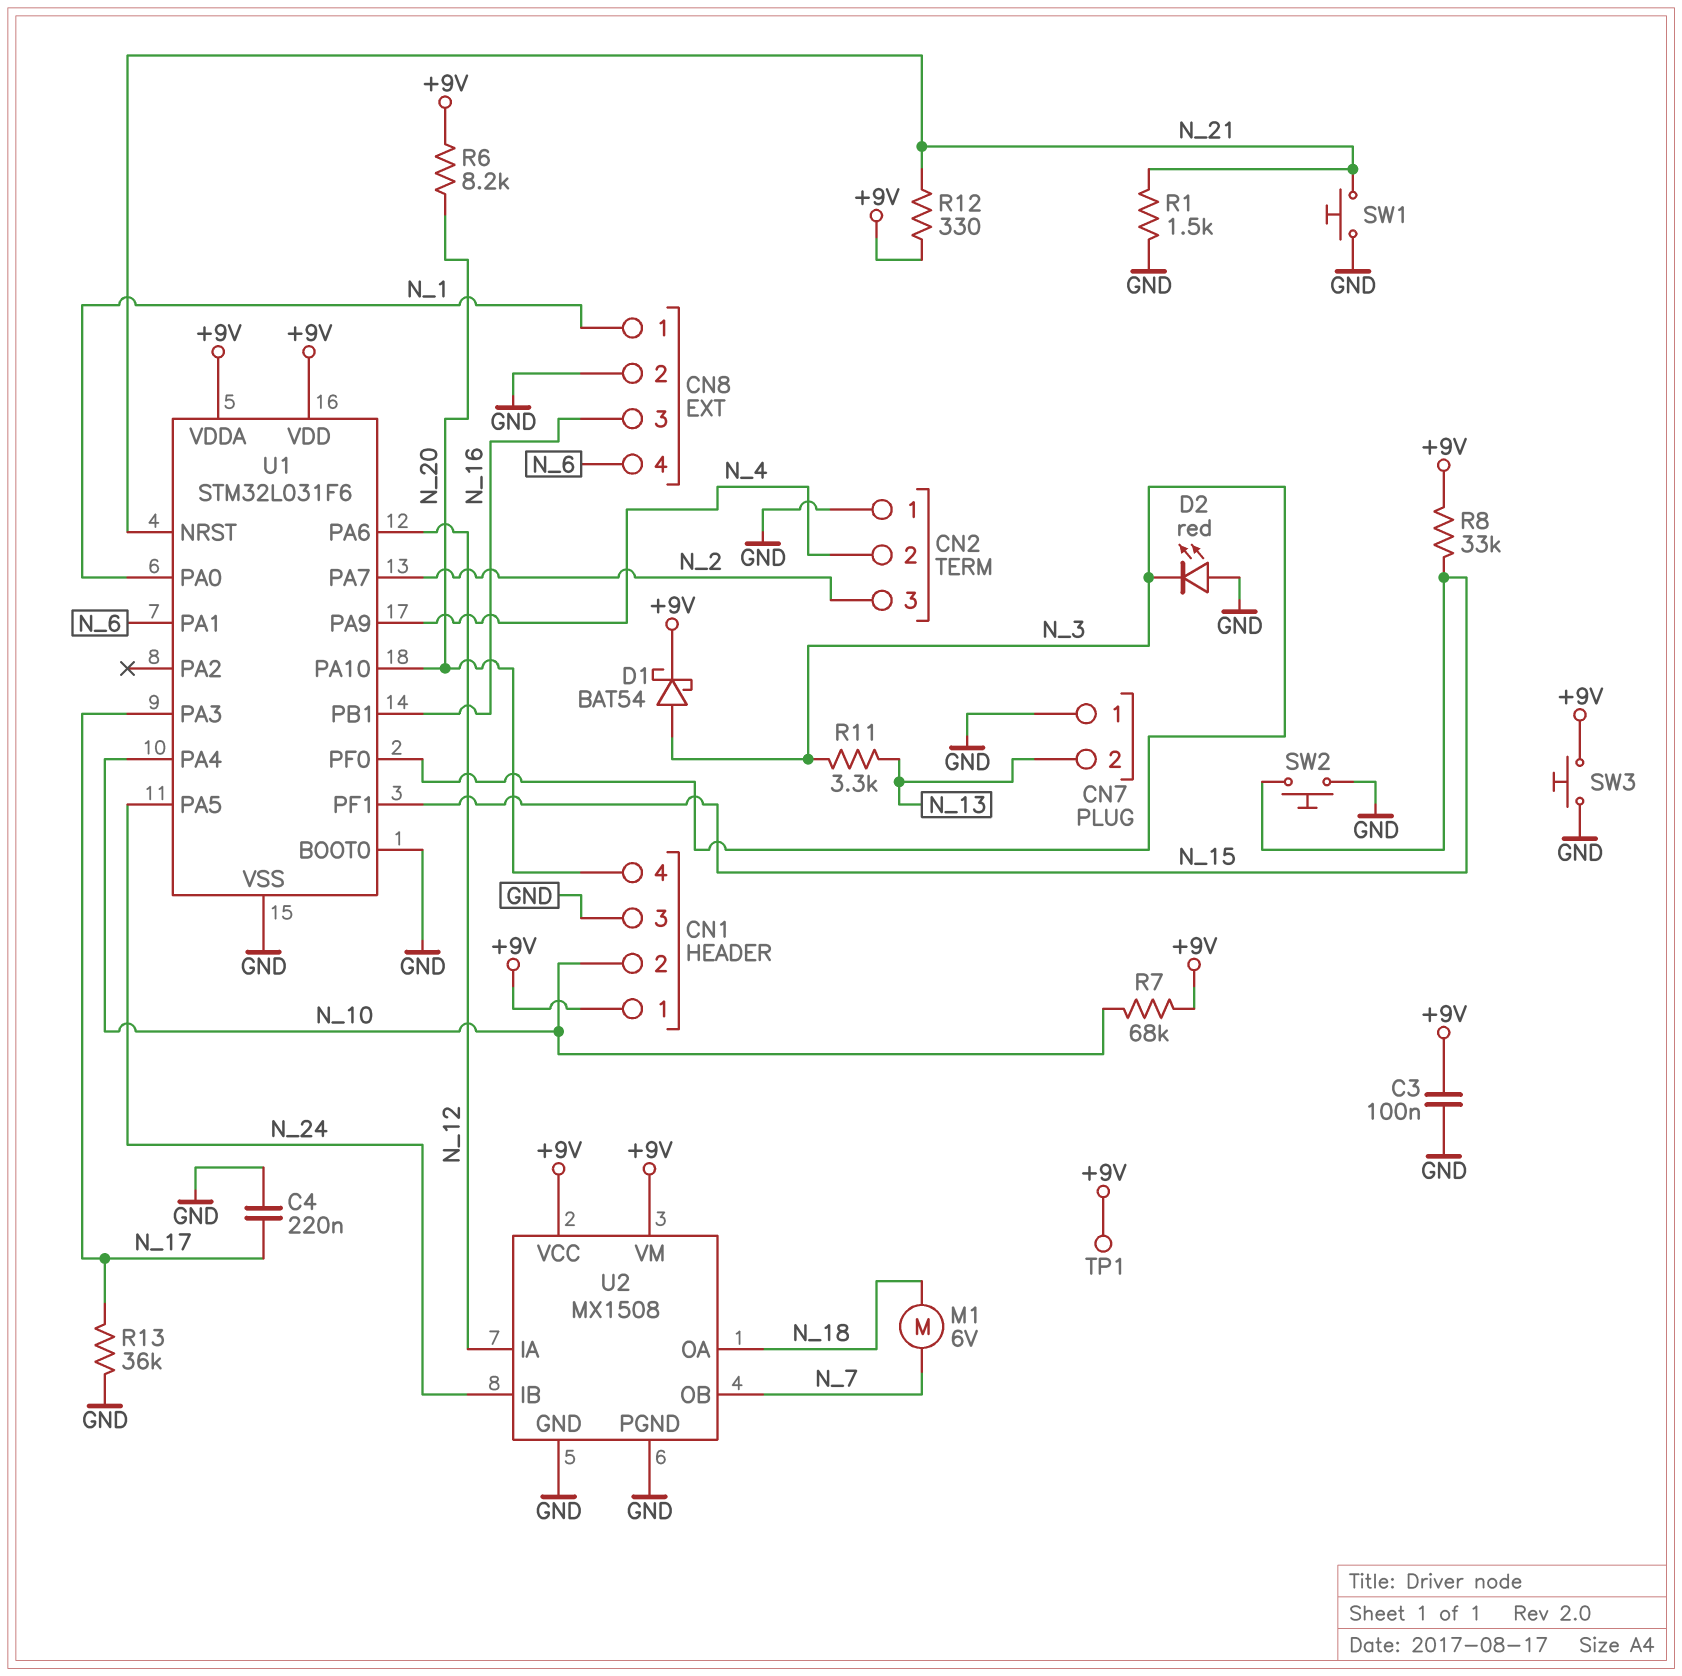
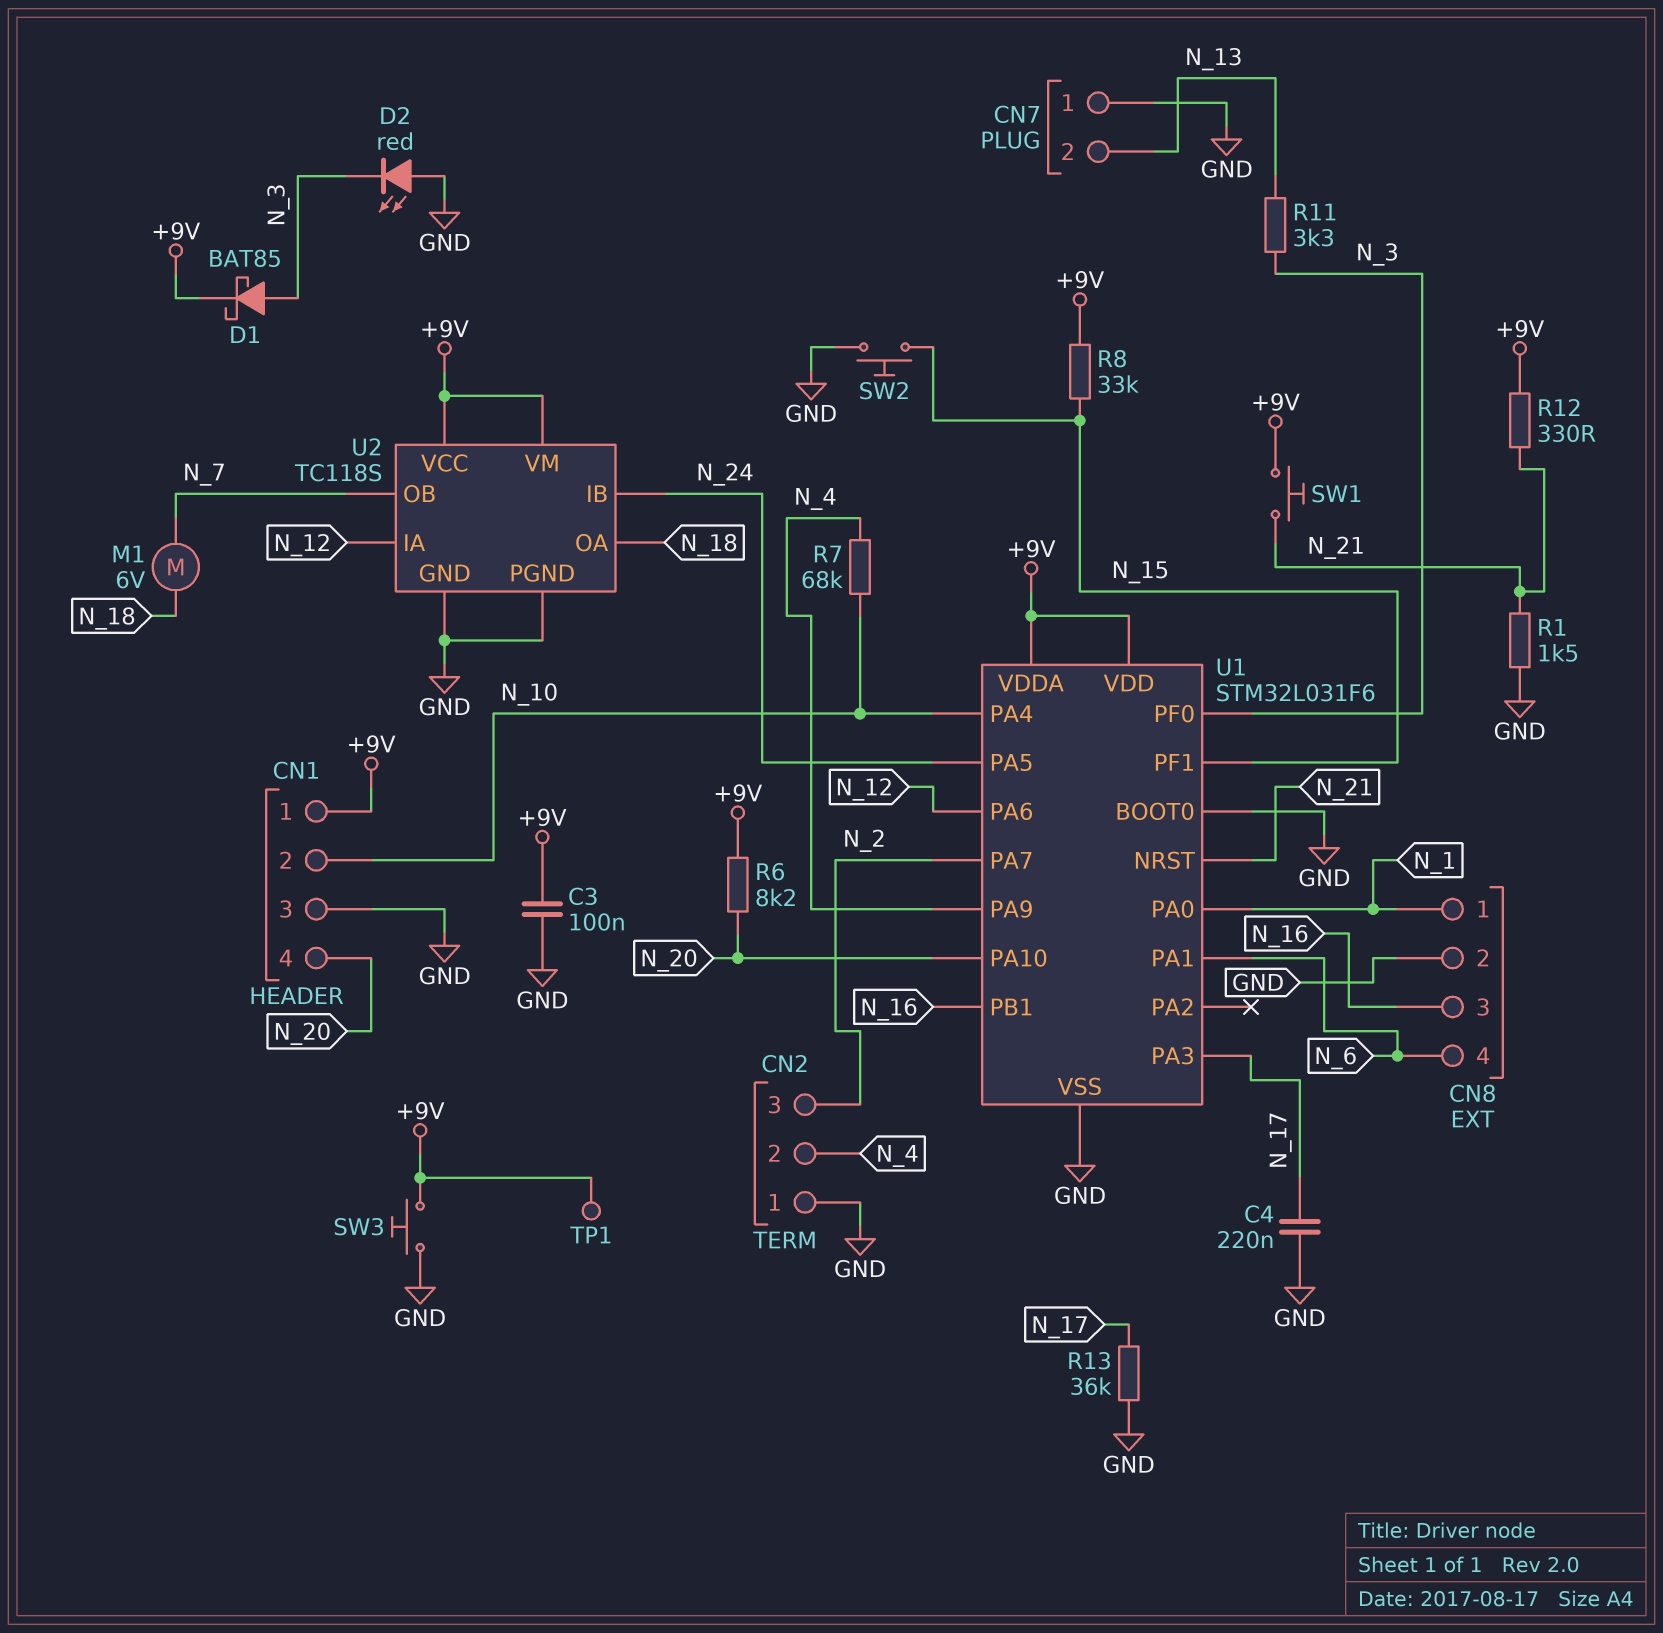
D1: schottky BAT54 (A N_3, K +9V) -> schottky BAT85 (A N_3, K +9V)
R7: 68k (+9V, N_10) -> 68k (N_4, N_10)
SW1: button (GND, N_21) -> button (+9V, N_21)
U2: MX1508 -> TC118S

